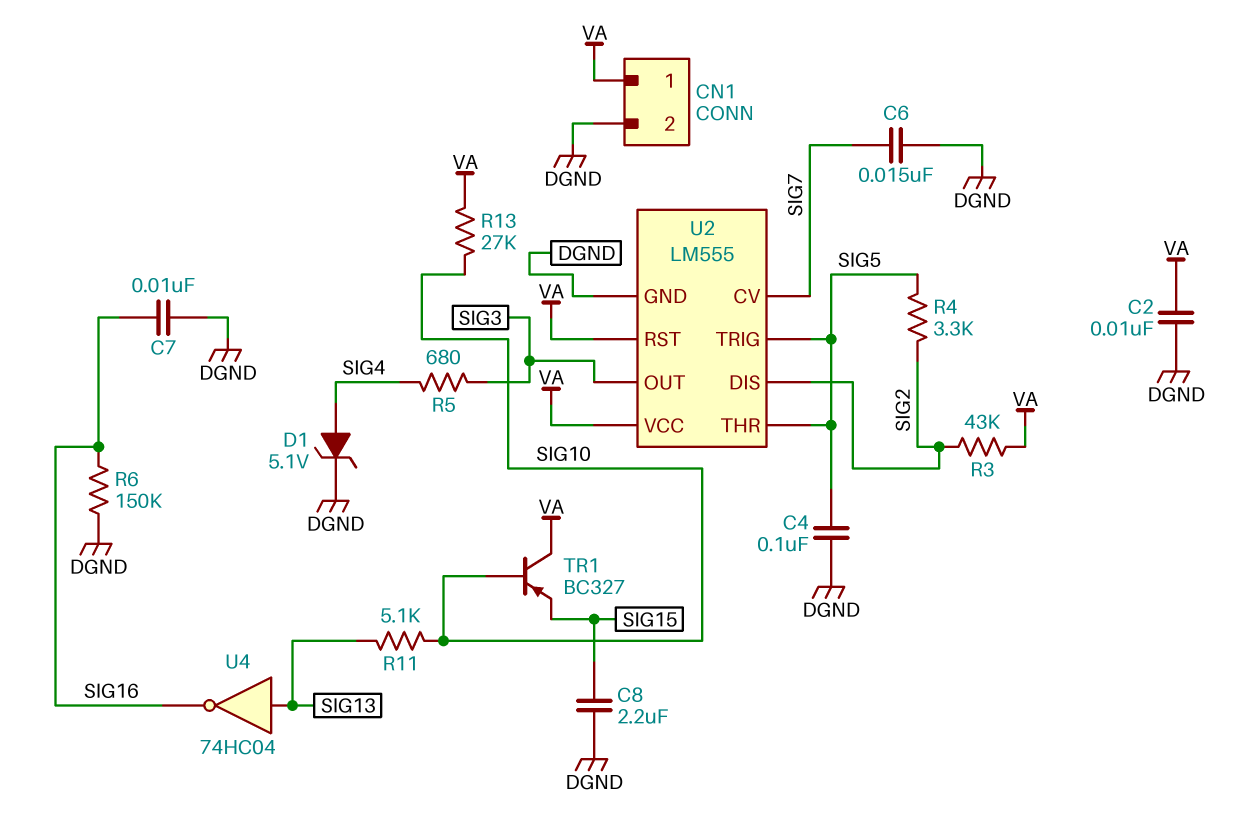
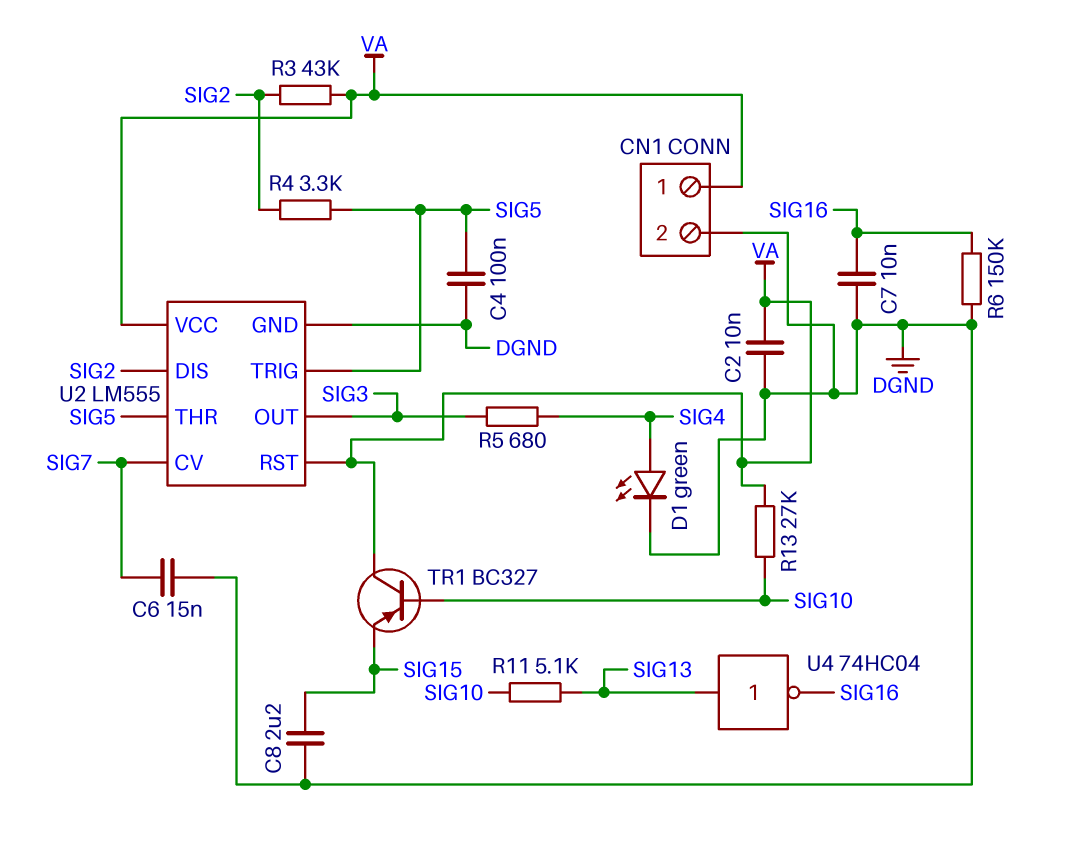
D1: zener 5.1V (A SIG4, K DGND) -> LED green (A SIG4, K DGND)

